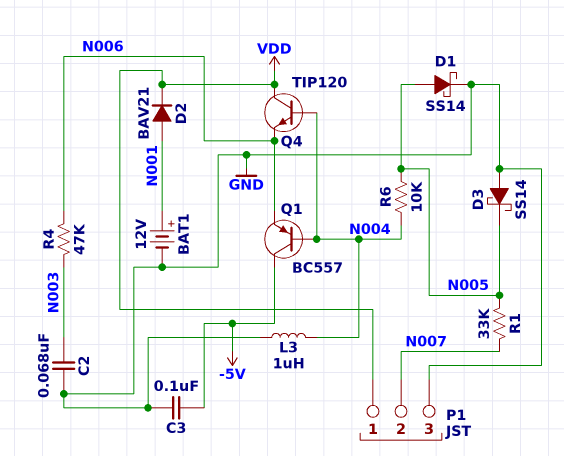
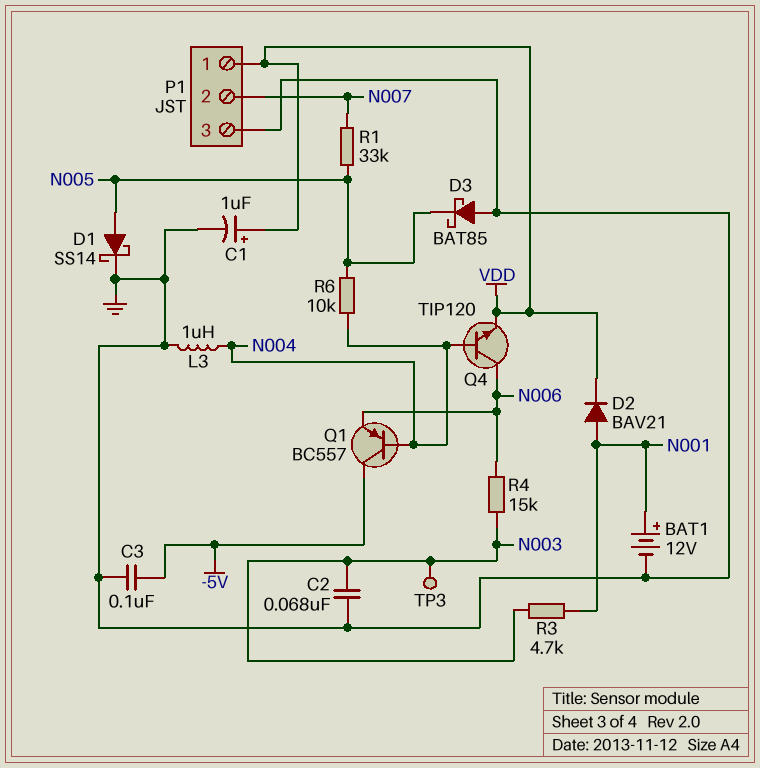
C1: none -> 1uF (plus VDD, minus GND)
D3: schottky SS14 (A GND, K N005) -> schottky BAT85 (A GND, K N005)
Q4: NPN TIP120 (B N004, C VDD, E N006) -> NPN TIP120 (B N004, C N006, E VDD)
R3: none -> 4.7k (N001, N003)
R4: 47k (N003, N006) -> 15k (N003, N006)
TP3: none -> test point (N003)

